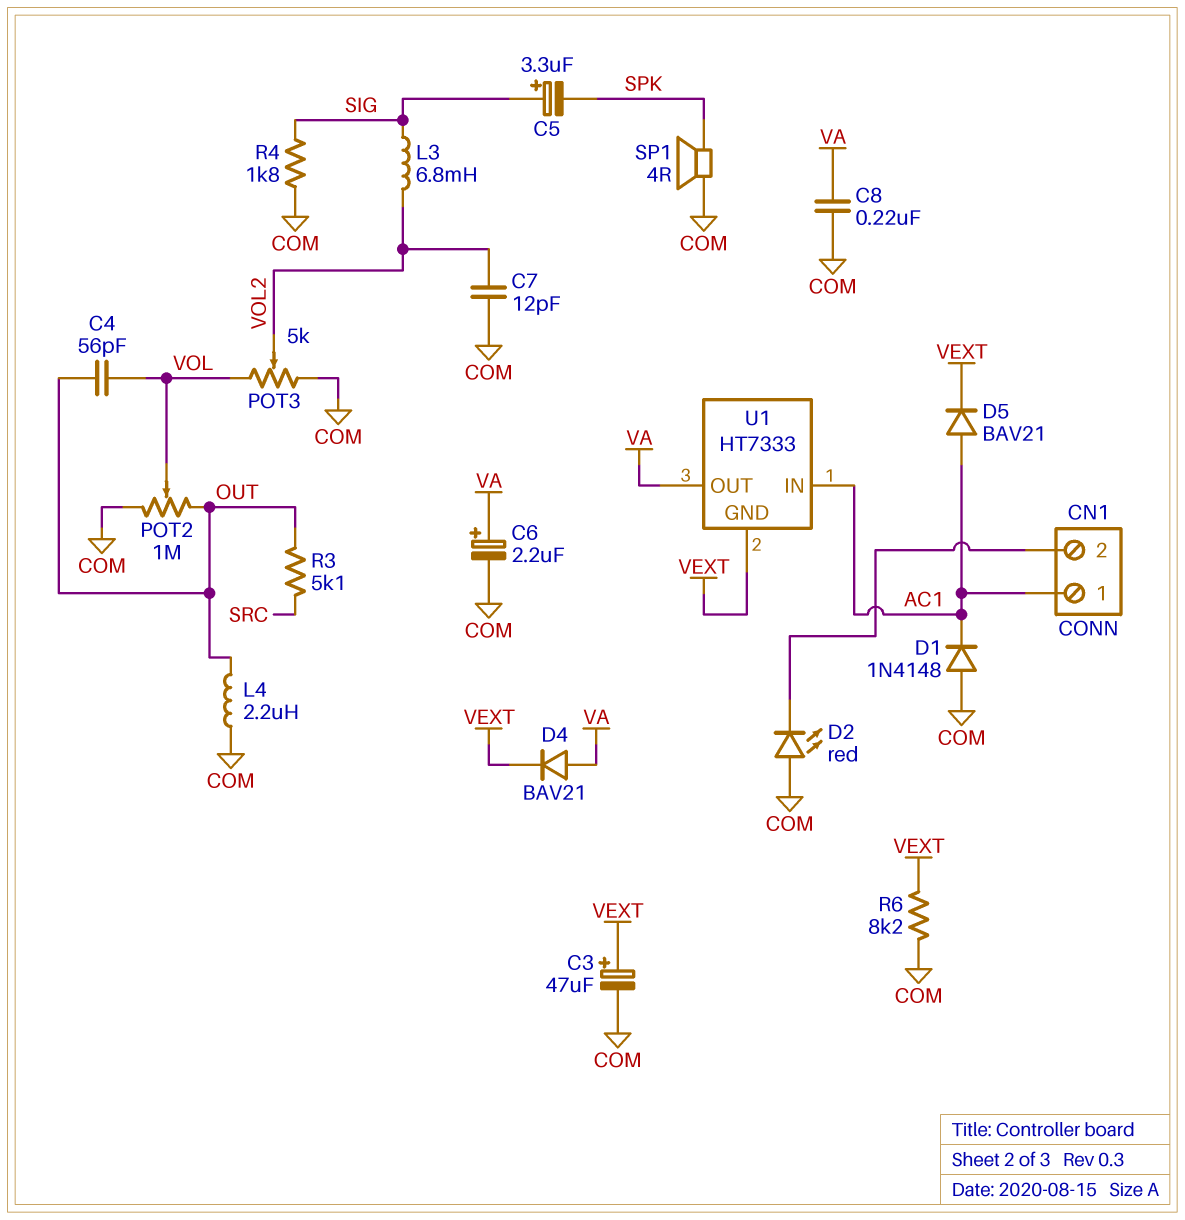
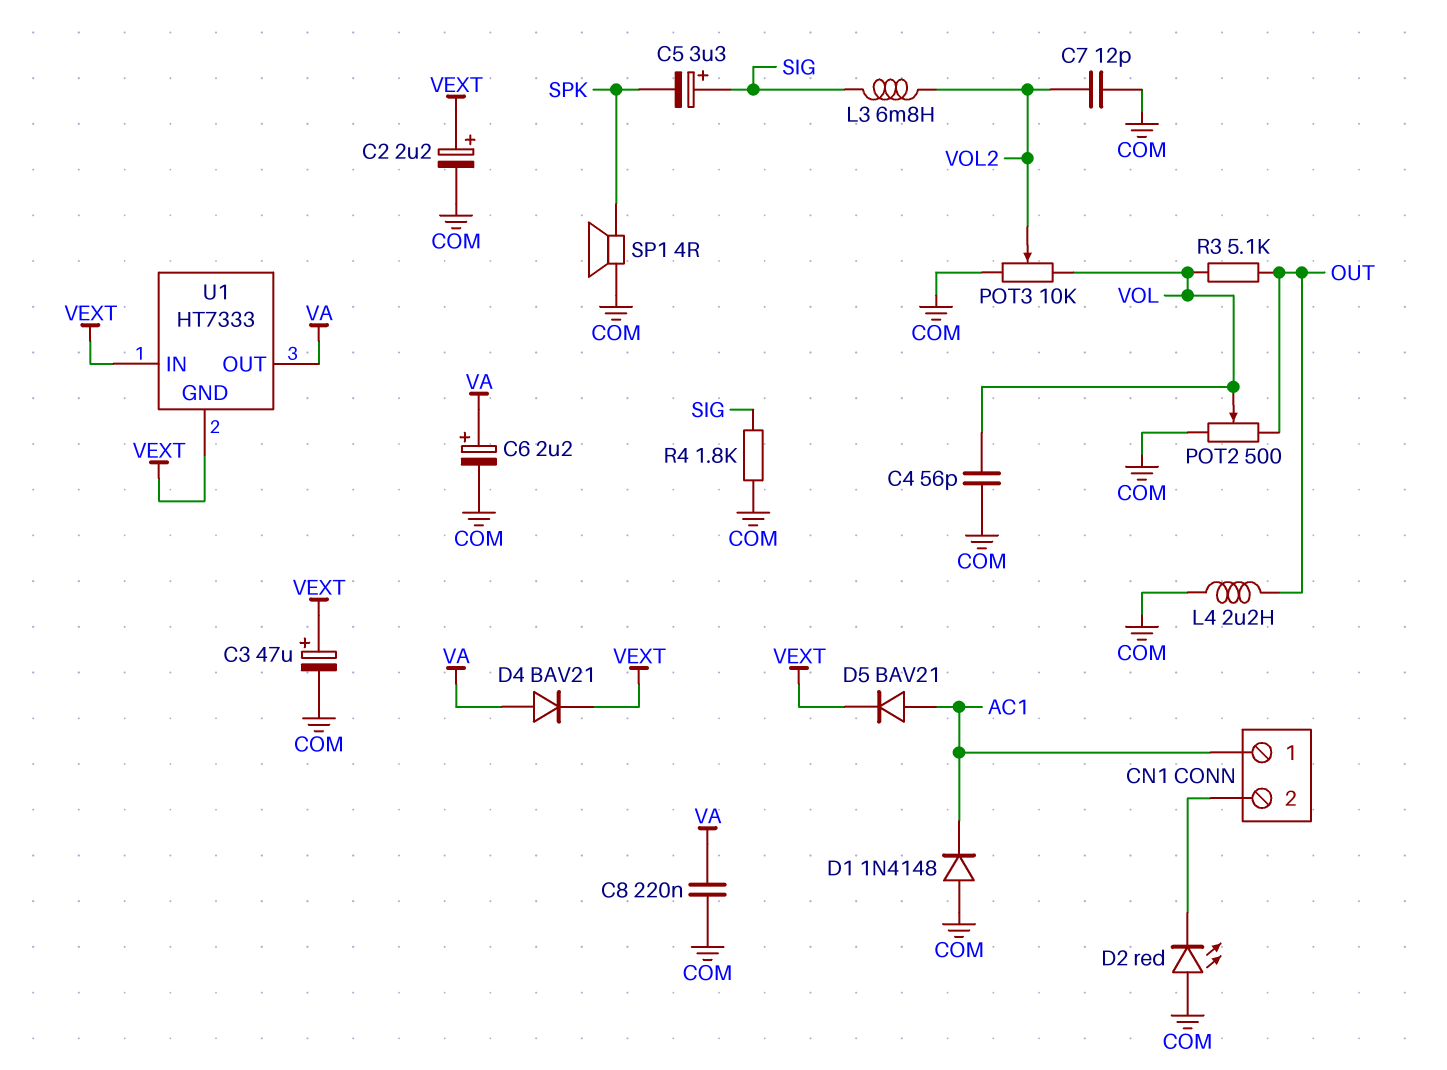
C2: none -> 2.2uF (plus VEXT, minus COM)
C4: 56pF (OUT, VOL) -> 56pF (COM, VOL)
POT2: 1M (COM, OUT, wiper VOL) -> 500 (COM, OUT, wiper VOL)
POT3: 5k (COM, VOL, wiper VOL2) -> 10k (COM, VOL, wiper VOL2)
R3: 5.1k (OUT, SRC) -> 5.1k (OUT, VOL)
R6: 8.2k (COM, VEXT) -> none
U1 pin IN: AC1 -> VEXT

